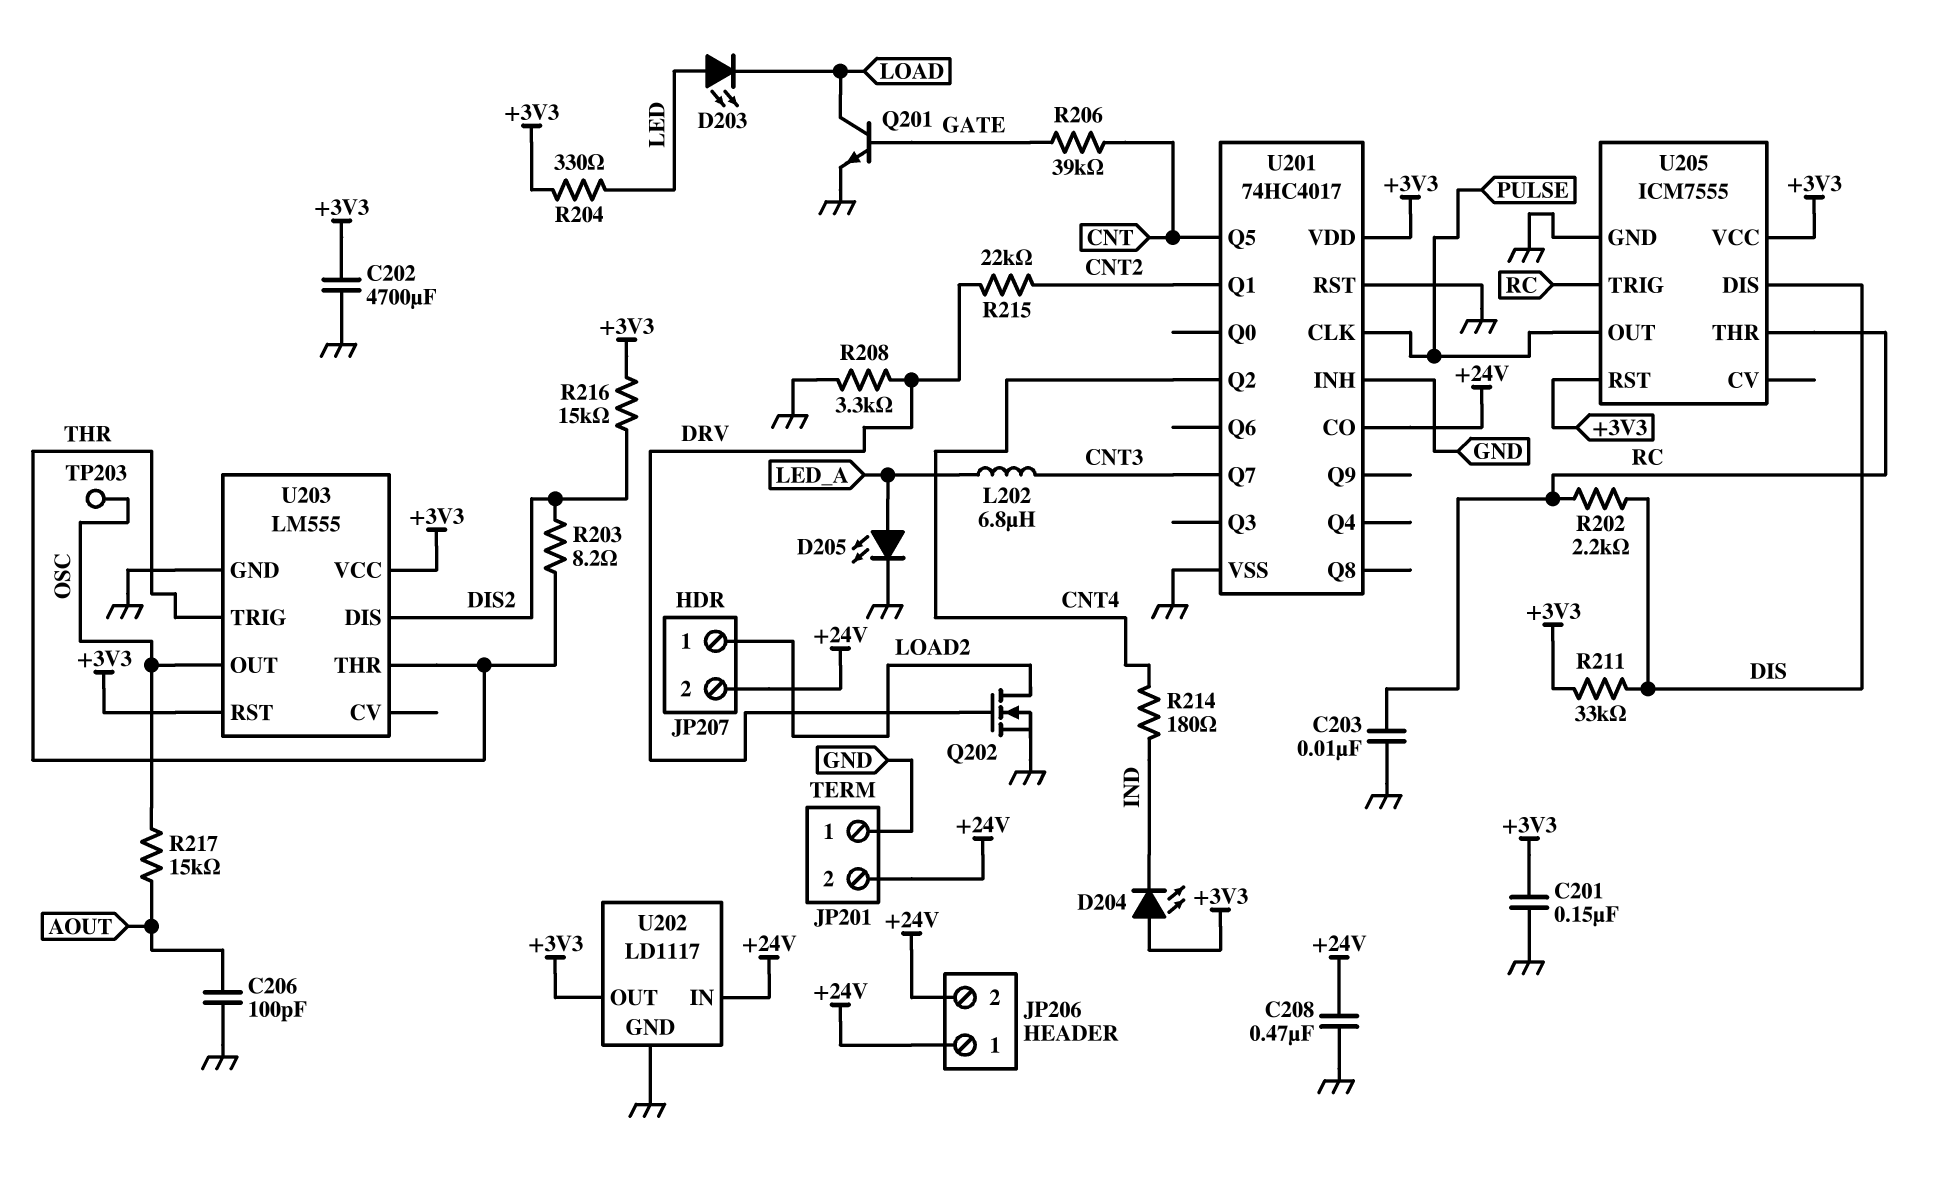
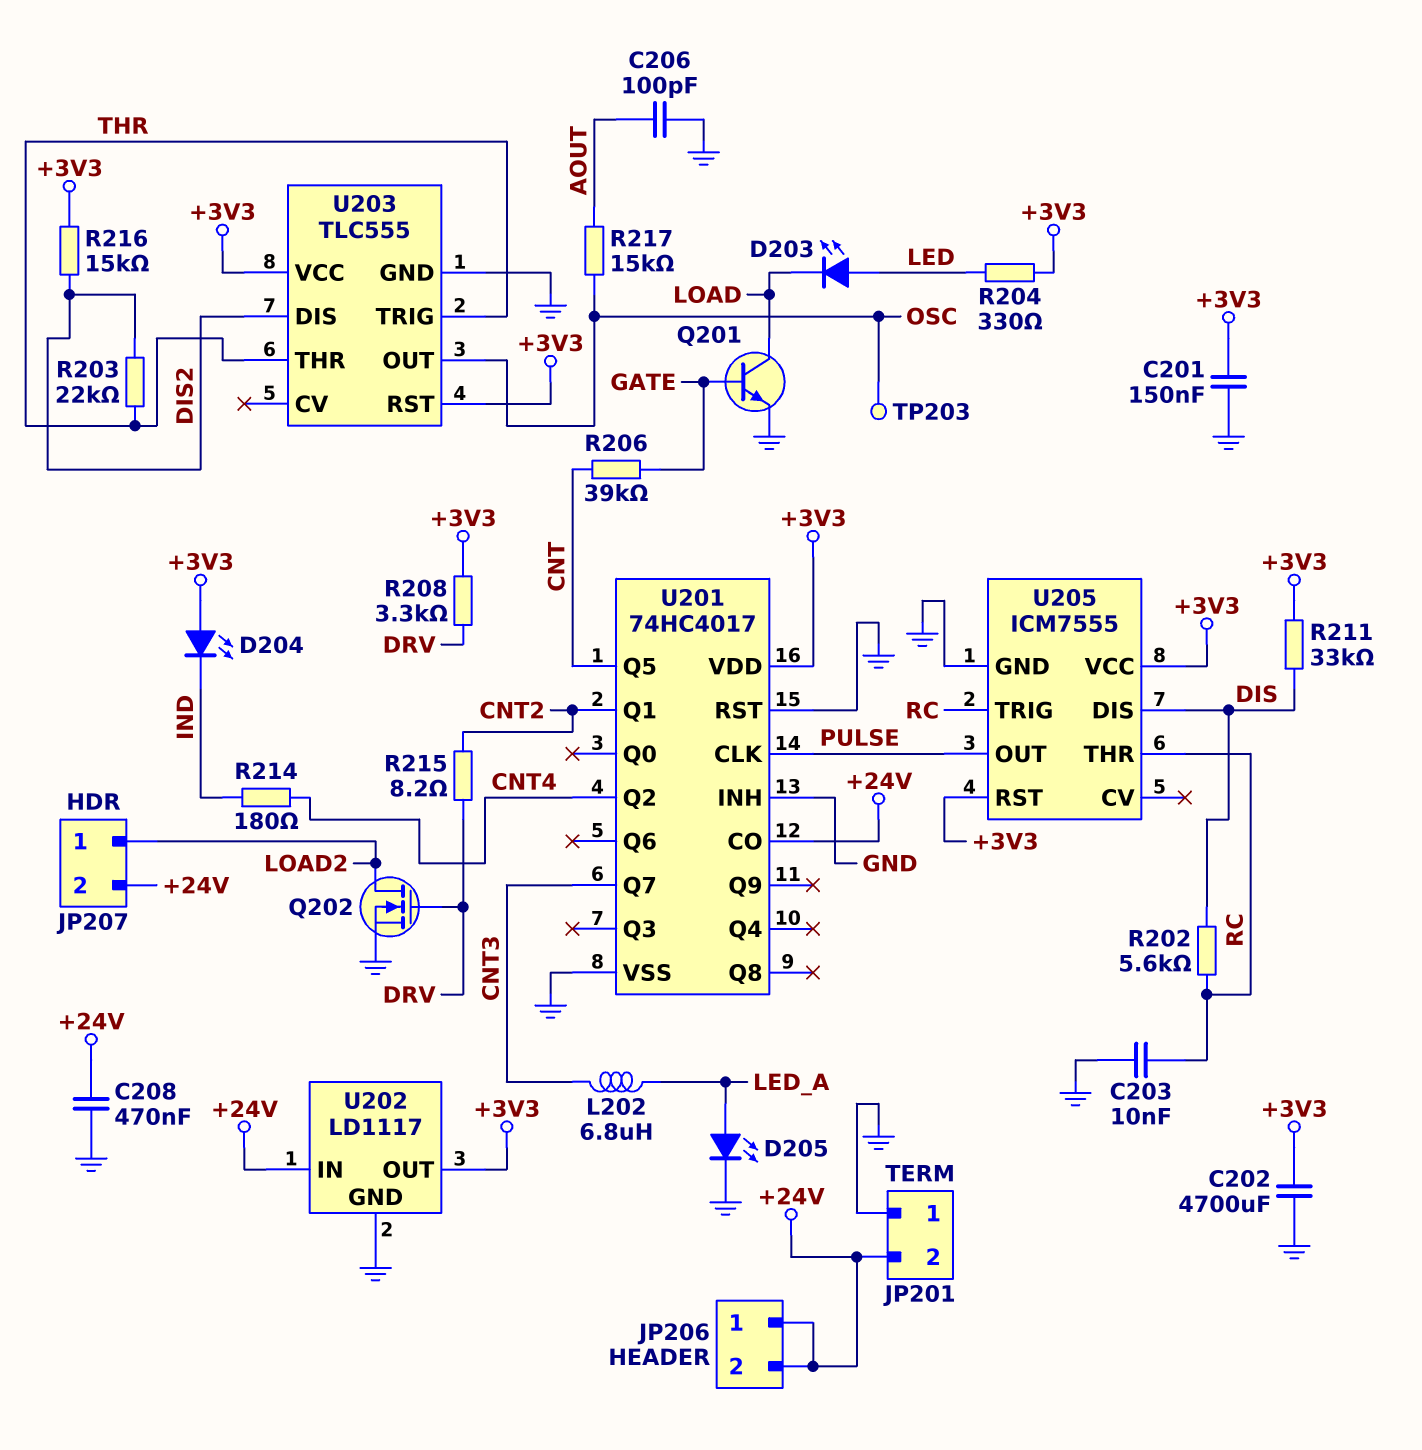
R202: 2.2k (DIS, RC) -> 5.6k (DIS, RC)
R203: 8.2 (DIS2, THR) -> 22k (DIS2, THR)
R208: 3.3k (DRV, GND) -> 3.3k (+3V3, DRV)
R215: 22k (CNT2, DRV) -> 8.2 (CNT2, DRV)
U203: LM555 -> TLC555

